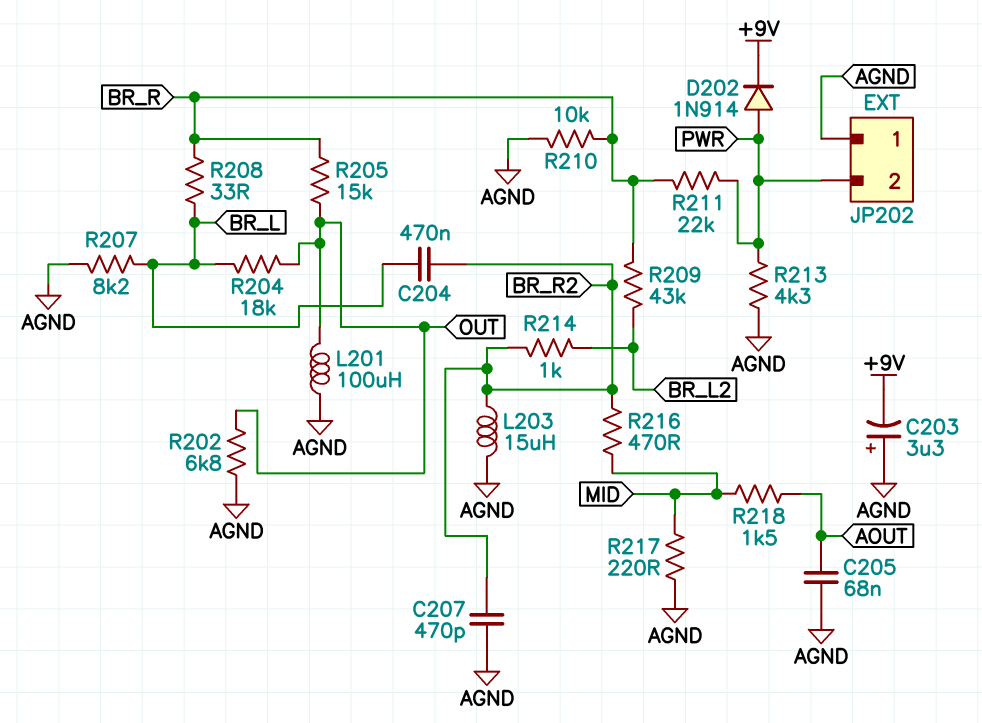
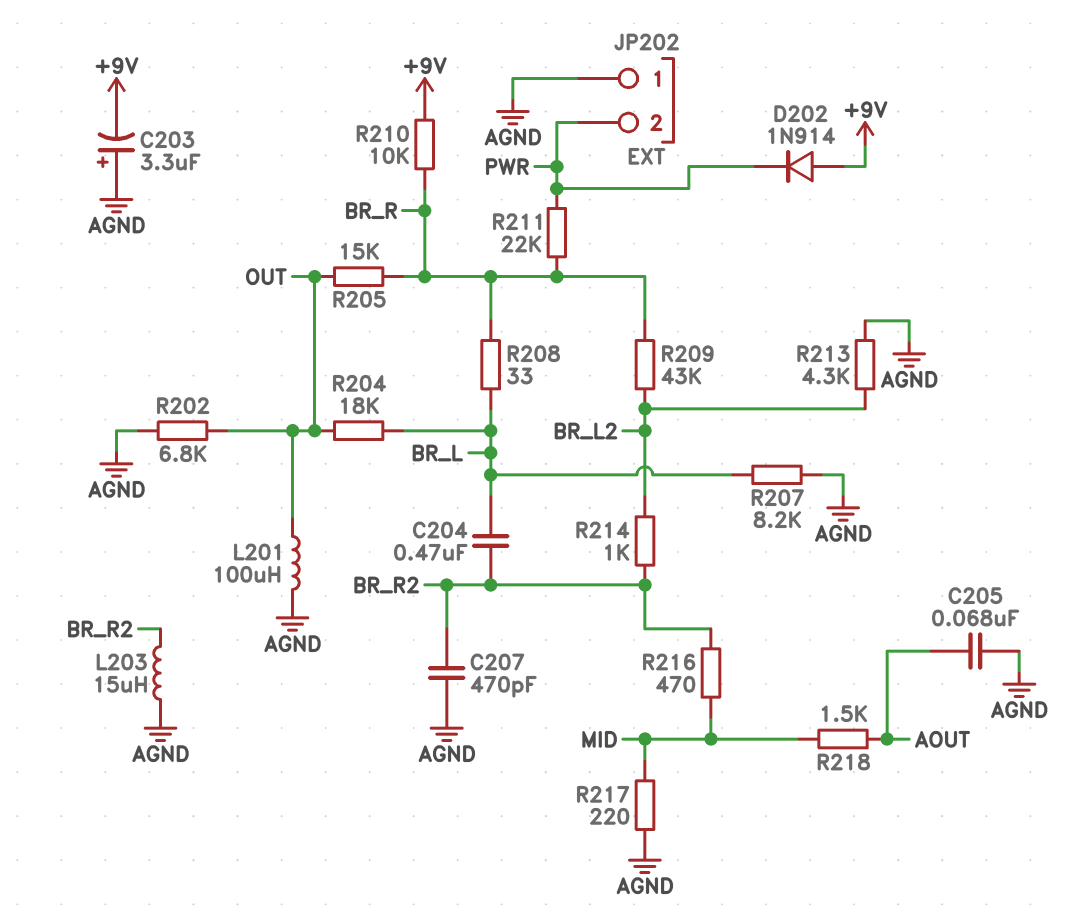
D202: diode 1N914 (A PWR, K +9V) -> diode 1N914 (A +9V, K PWR)
R210: 10k (AGND, BR_R) -> 10k (+9V, BR_R)
R213: 4.3k (AGND, PWR) -> 4.3k (AGND, BR_L2)

